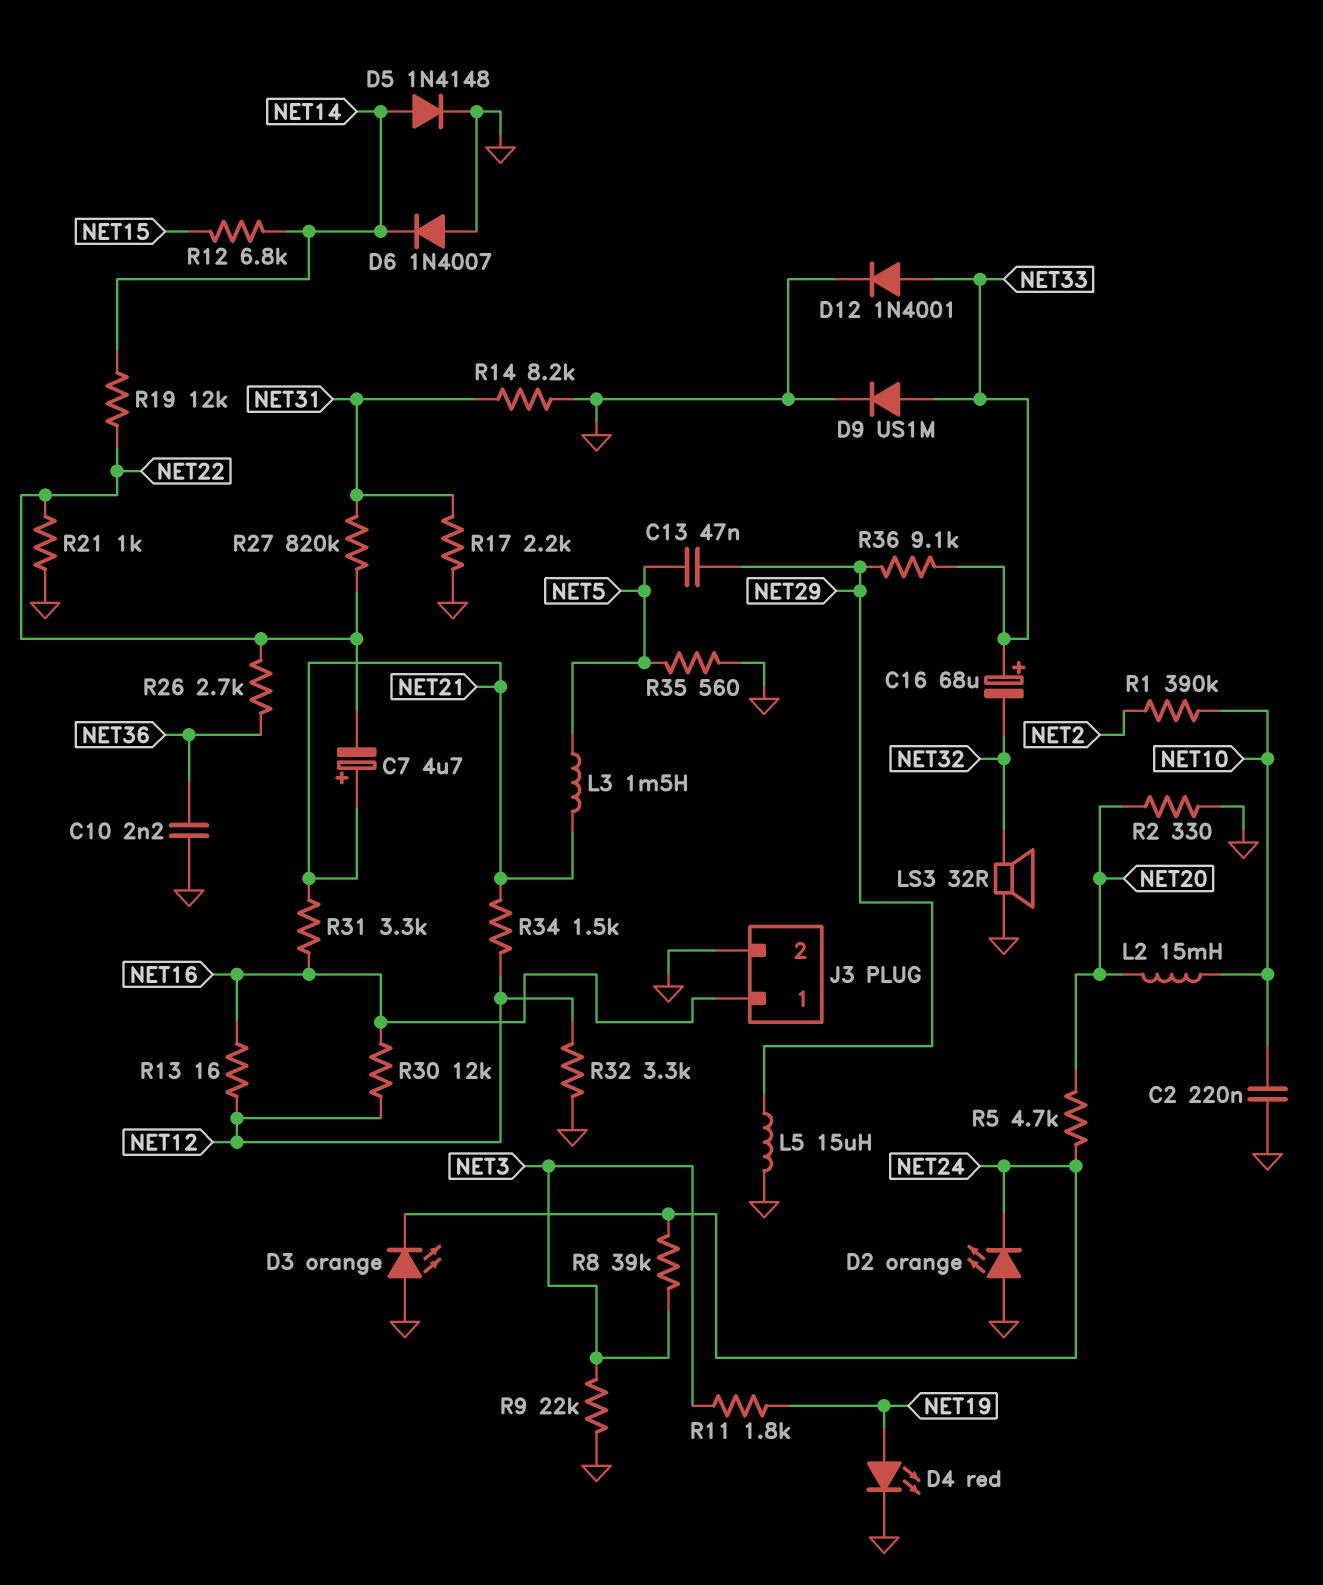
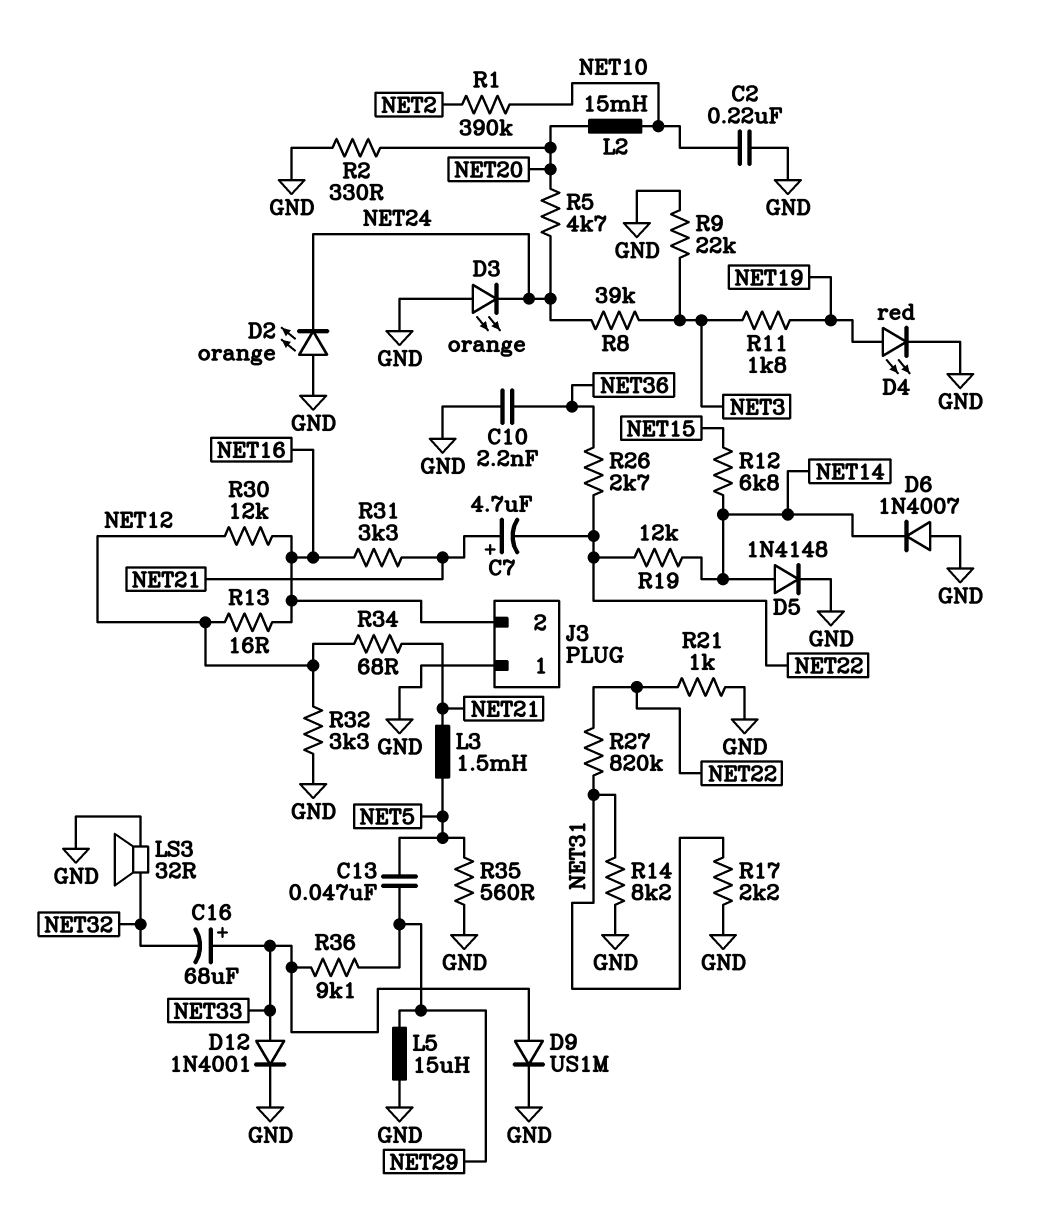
J3 pin 1: NET16 -> GND
J3 pin 2: GND -> NET16
R34: 1.5k (NET12, NET21) -> 68 (NET12, NET21)

